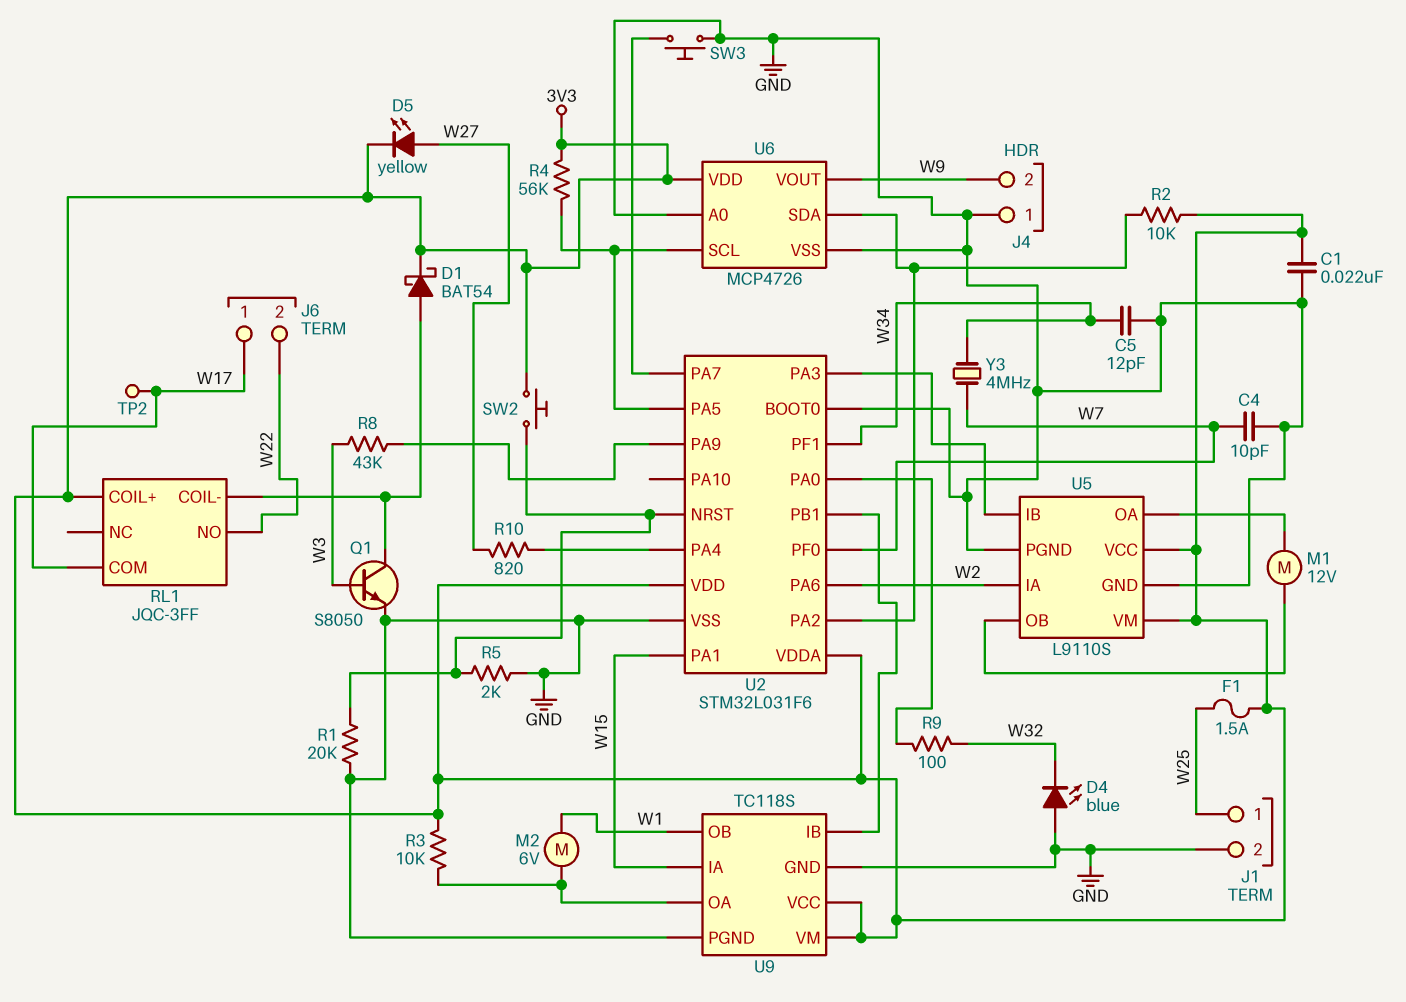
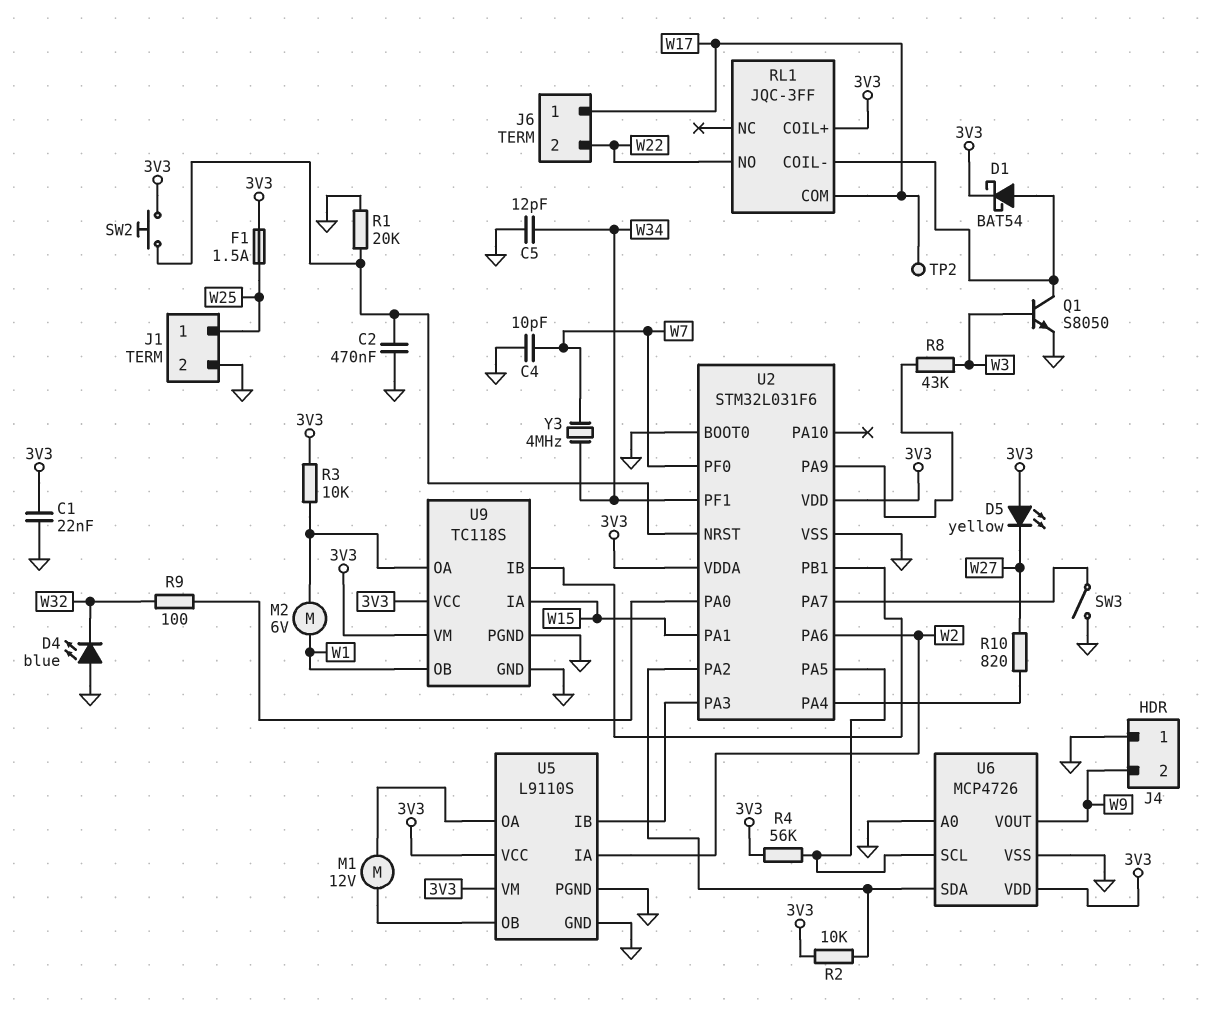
C2: none -> 470nF (GND, U2/NRST)
D5: LED yellow (A W27, K 3V3) -> LED yellow (A 3V3, K W27)
R5: 2k (GND, U2/NRST) -> none
SW3: button (GND, U2/PA7) -> switch (GND, U2/PA7)

